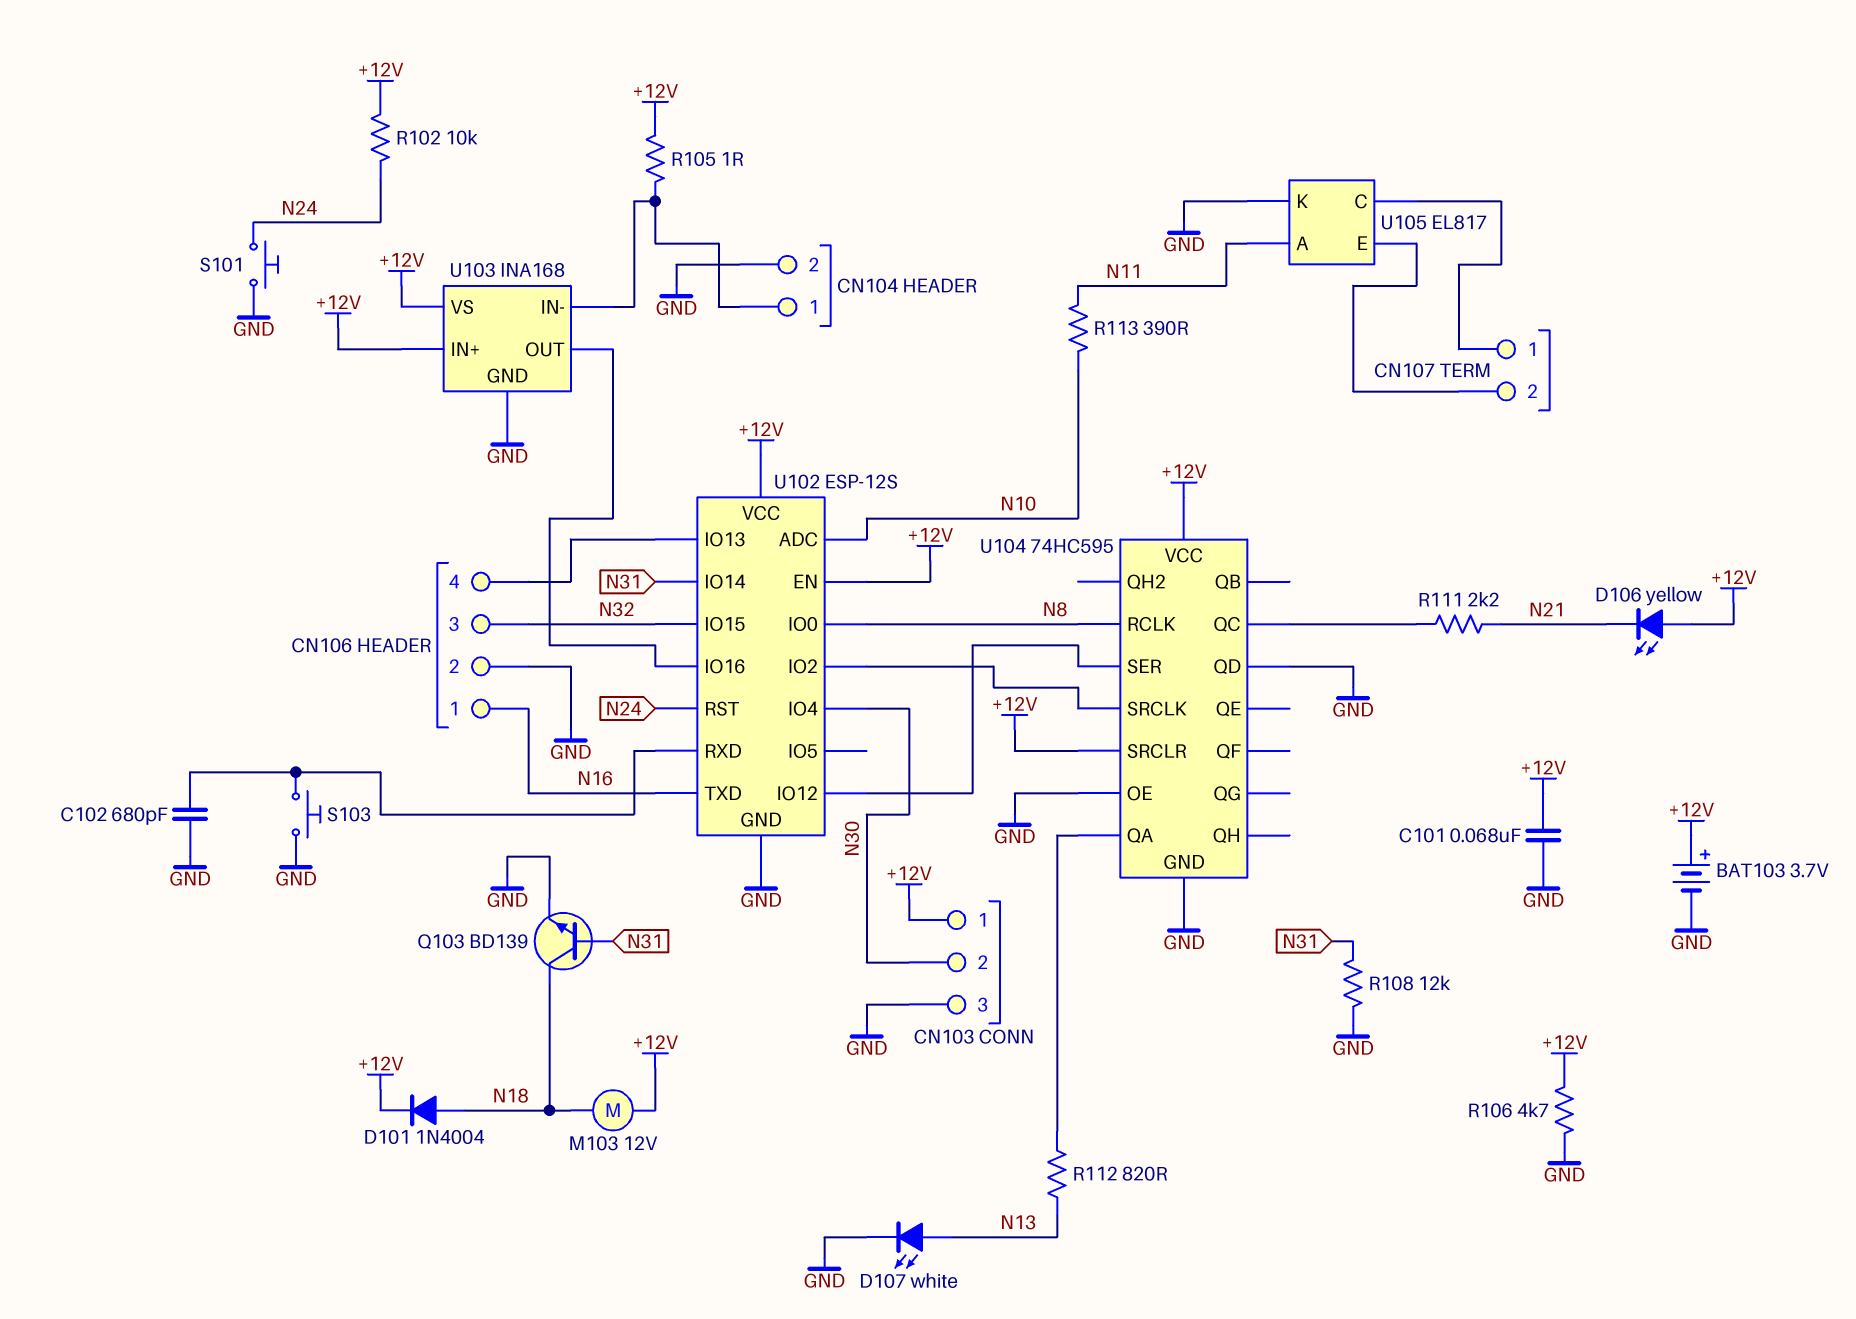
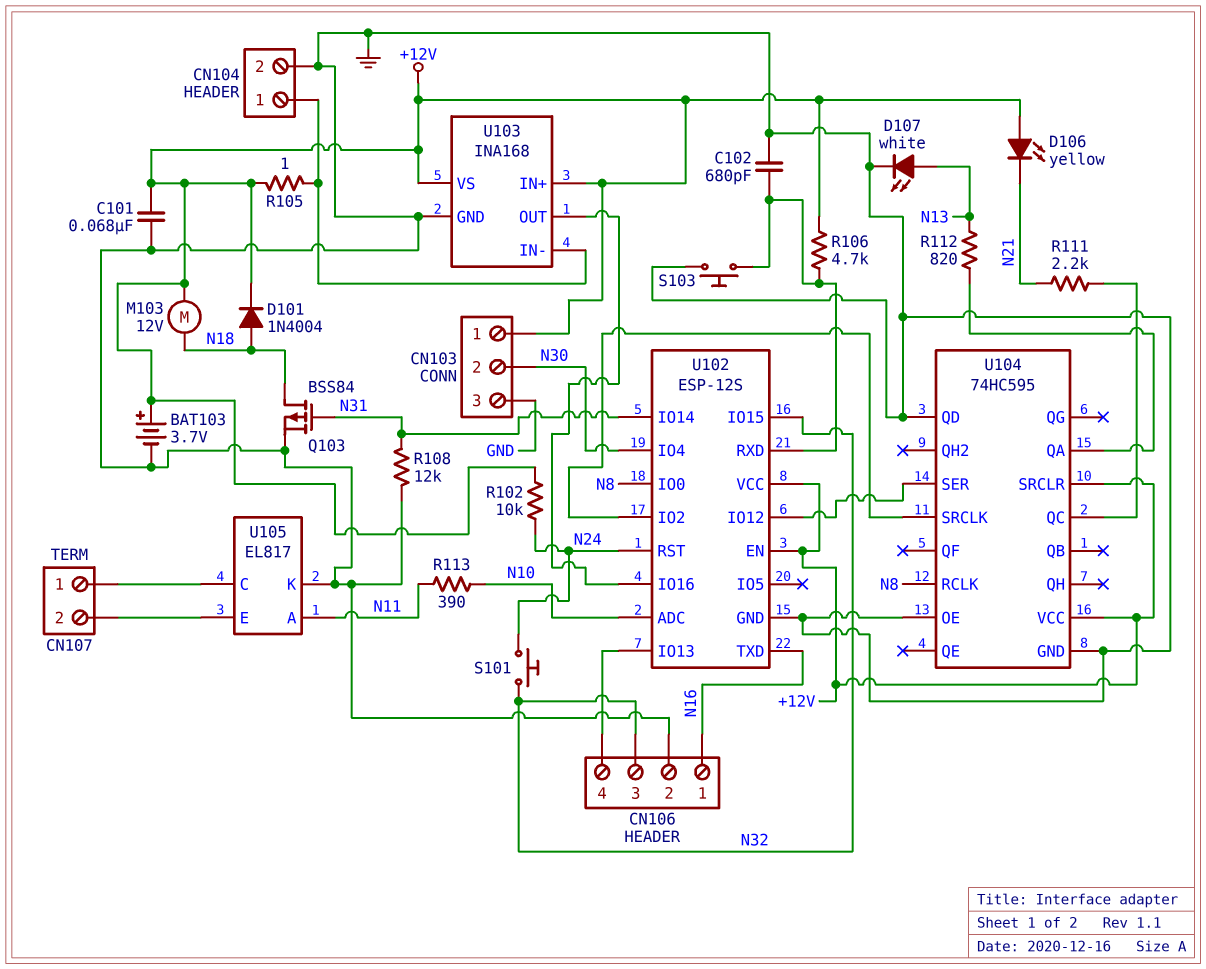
Q103: NPN BD139 (B N31, C N18, E GND) -> PMOS BSS84 (G N31, D N18, S GND)
R106: 4.7k (+12V, GND) -> 4.7k (+12V, U102/RXD)
S101: button (GND, N24) -> button (N24, N32)

